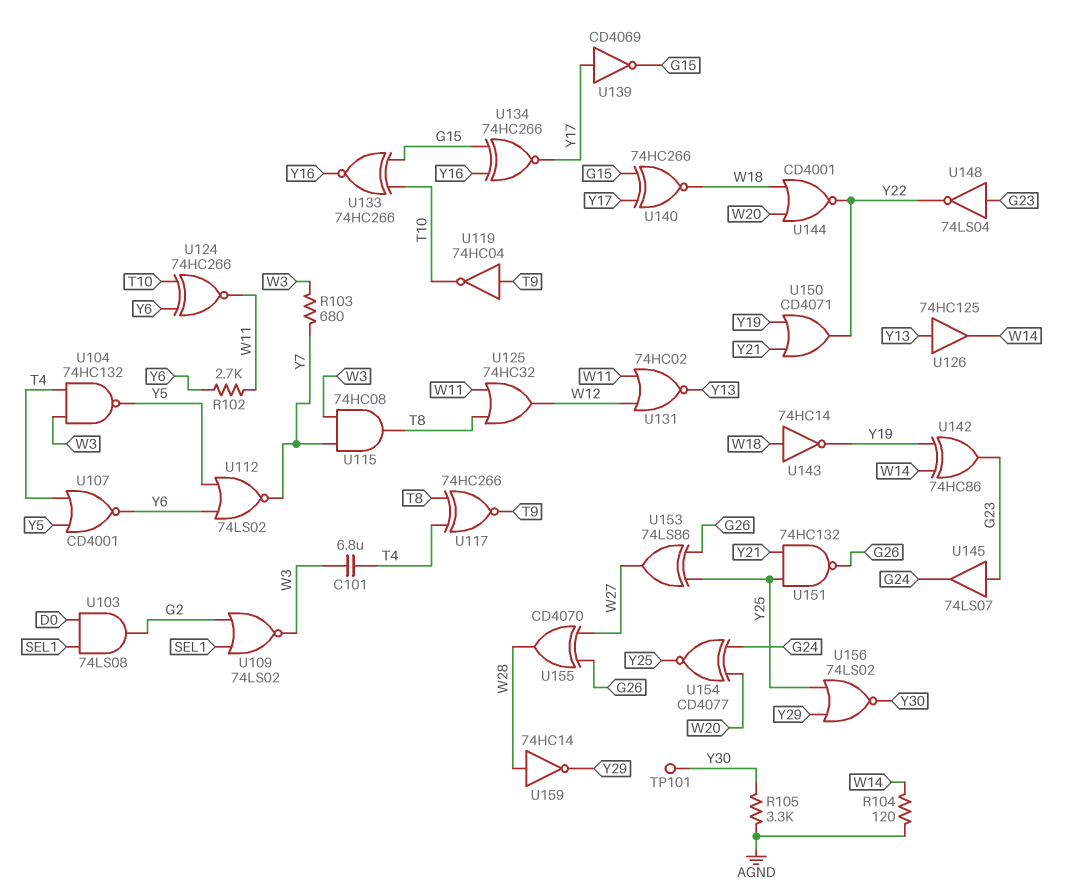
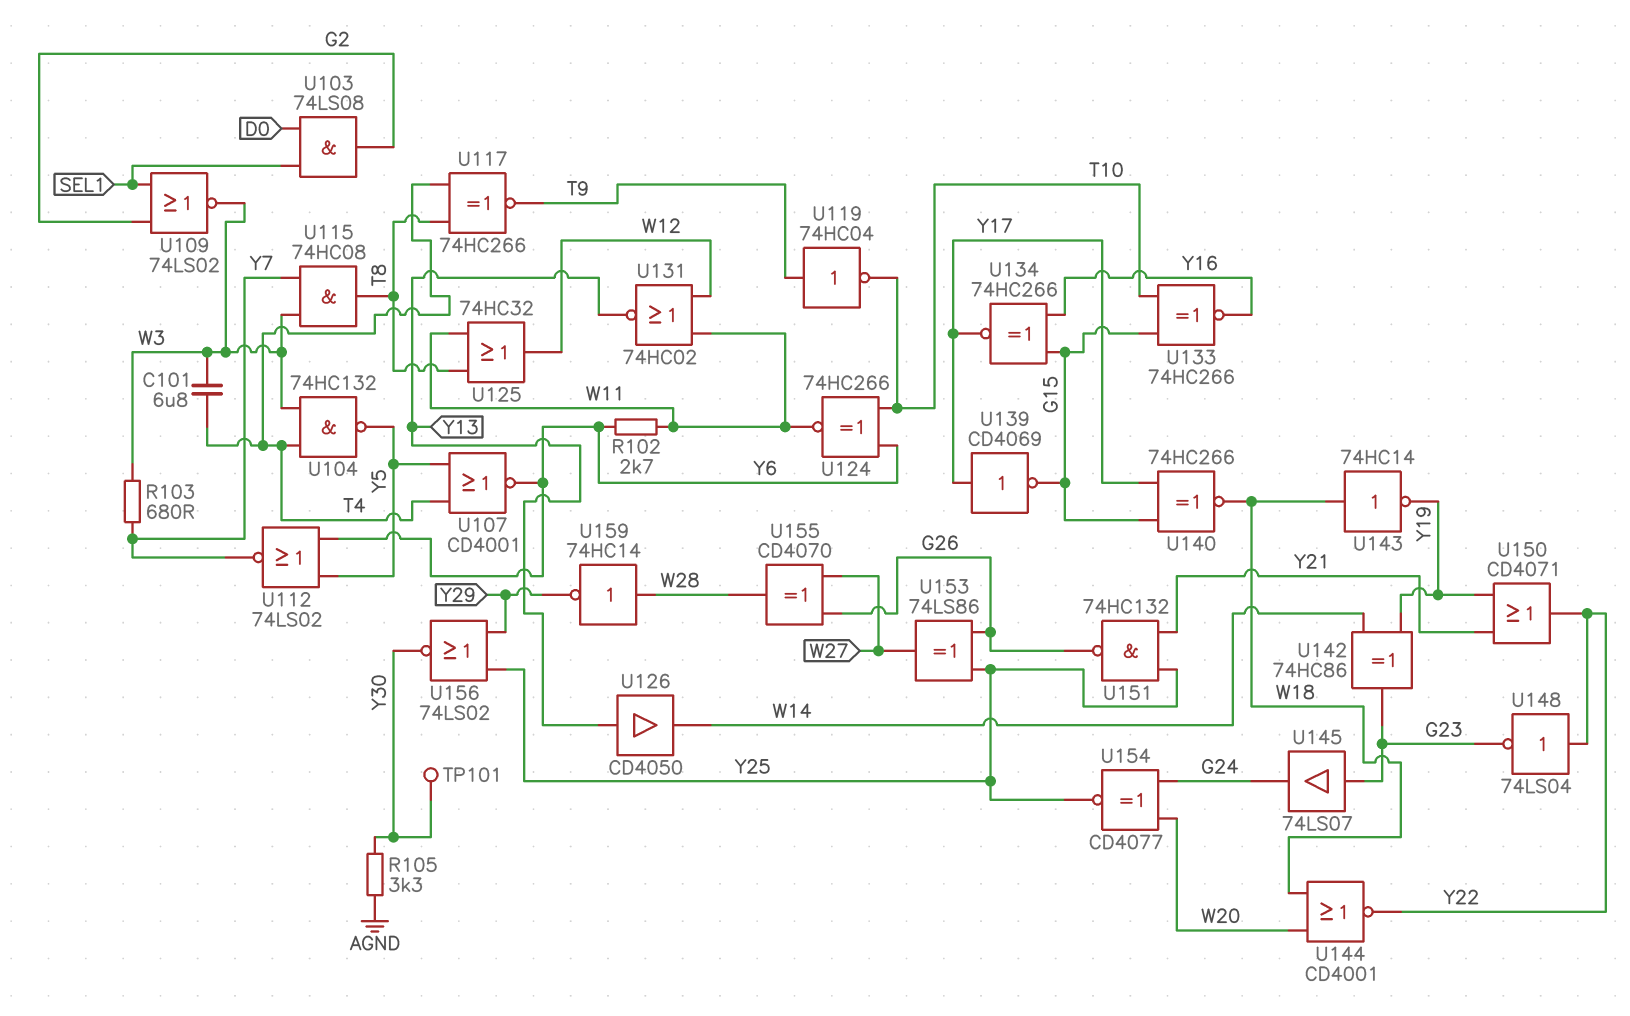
R104: 120 (AGND, W14) -> none
U126: buffer 74HC125 (in Y13, out W14) -> buffer CD4050 (in Y13, out W14)
U148: NOT 74LS04 (in G23, out Y22) -> NOT 74LS04 (in Y22, out G23)

